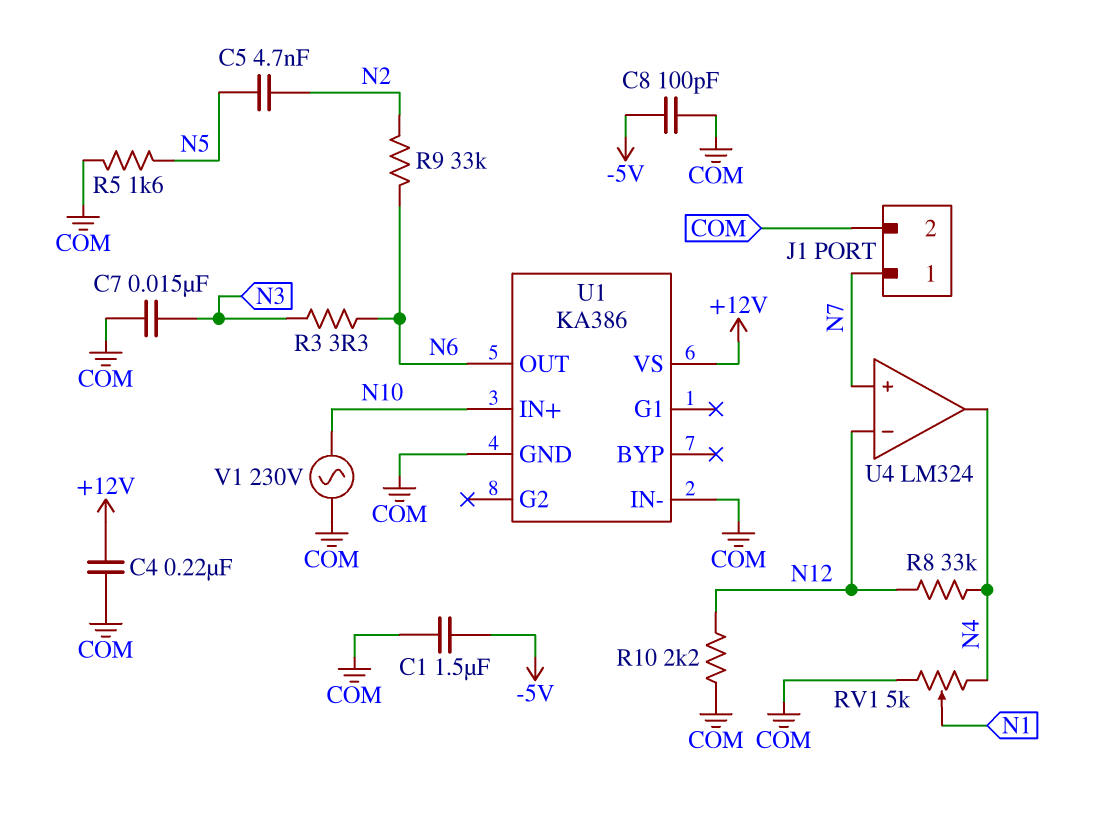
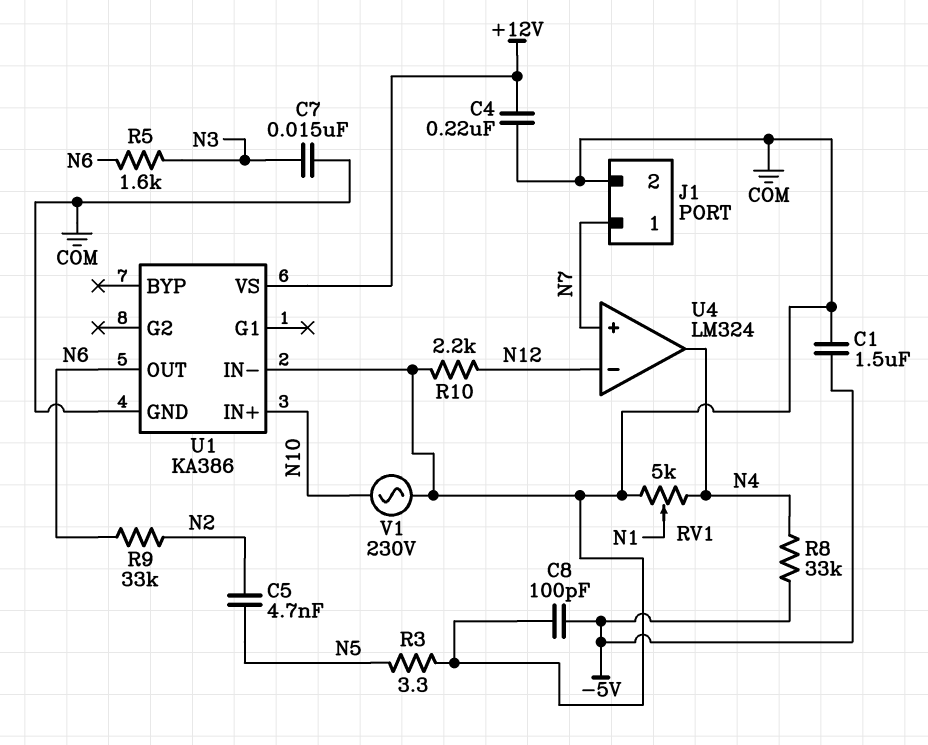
R3: 3.3 (N3, N6) -> 3.3 (COM, N5)
R5: 1.6k (COM, N5) -> 1.6k (N3, N6)
R8: 33k (N4, N12) -> 33k (-5V, N4)

